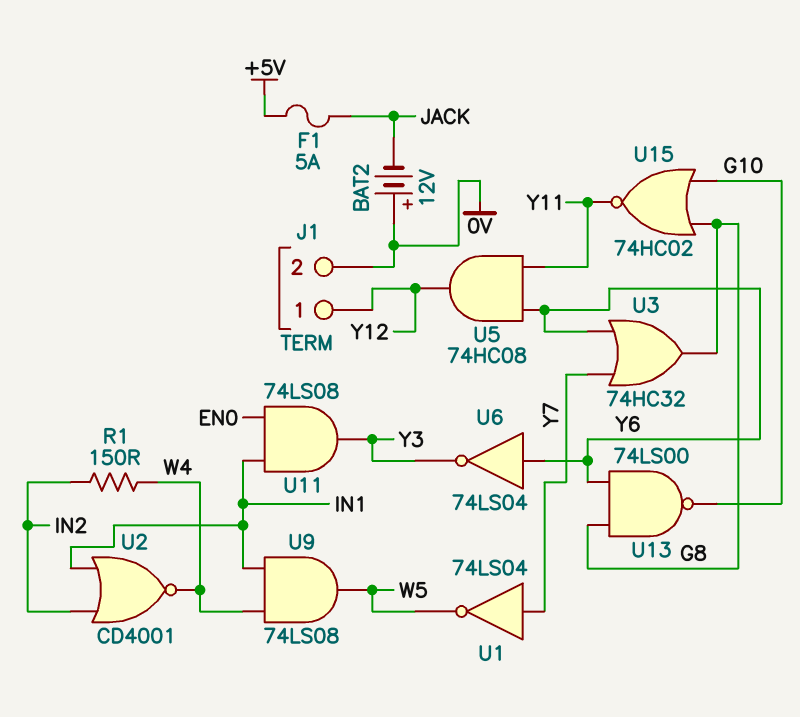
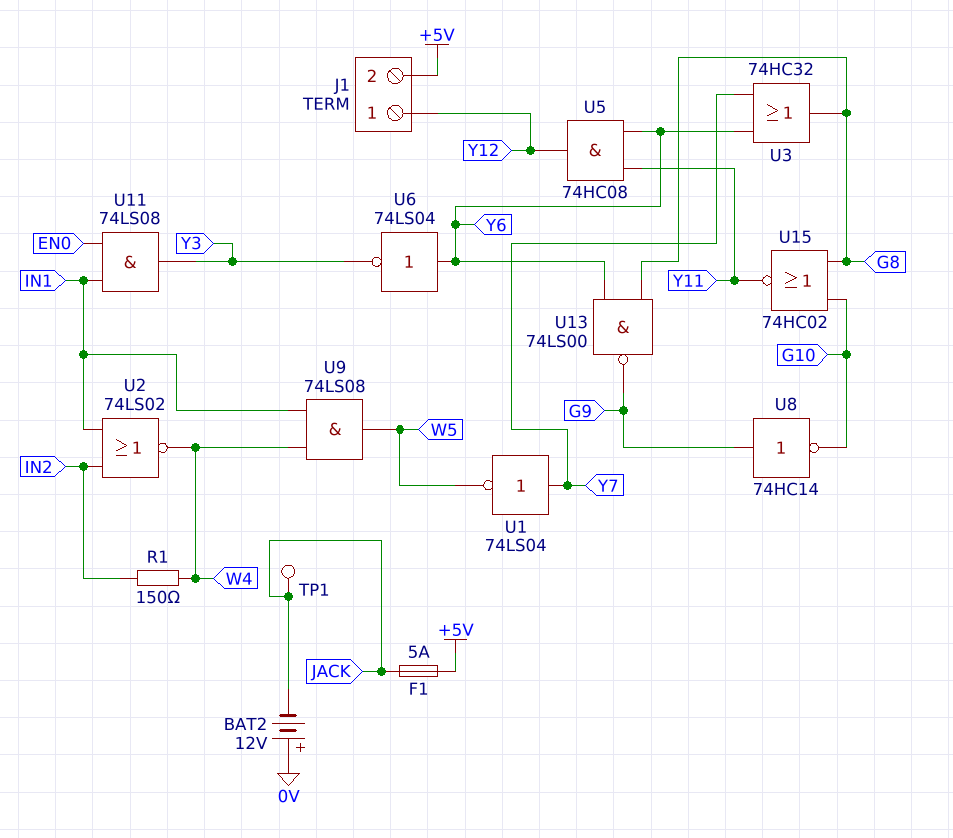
J1 pin 2: 0V -> +5V
TP1: none -> test point (JACK)
U2: NOR CD4001 (in IN1, in IN2, out W4) -> NOR 74LS02 (in IN1, in IN2, out W4)
U8: none -> NOT 74HC14 (in G9, out G10)
U13: NAND 74LS00 (in G8, in Y6, out G10) -> NAND 74LS00 (in G8, in Y6, out G9)

